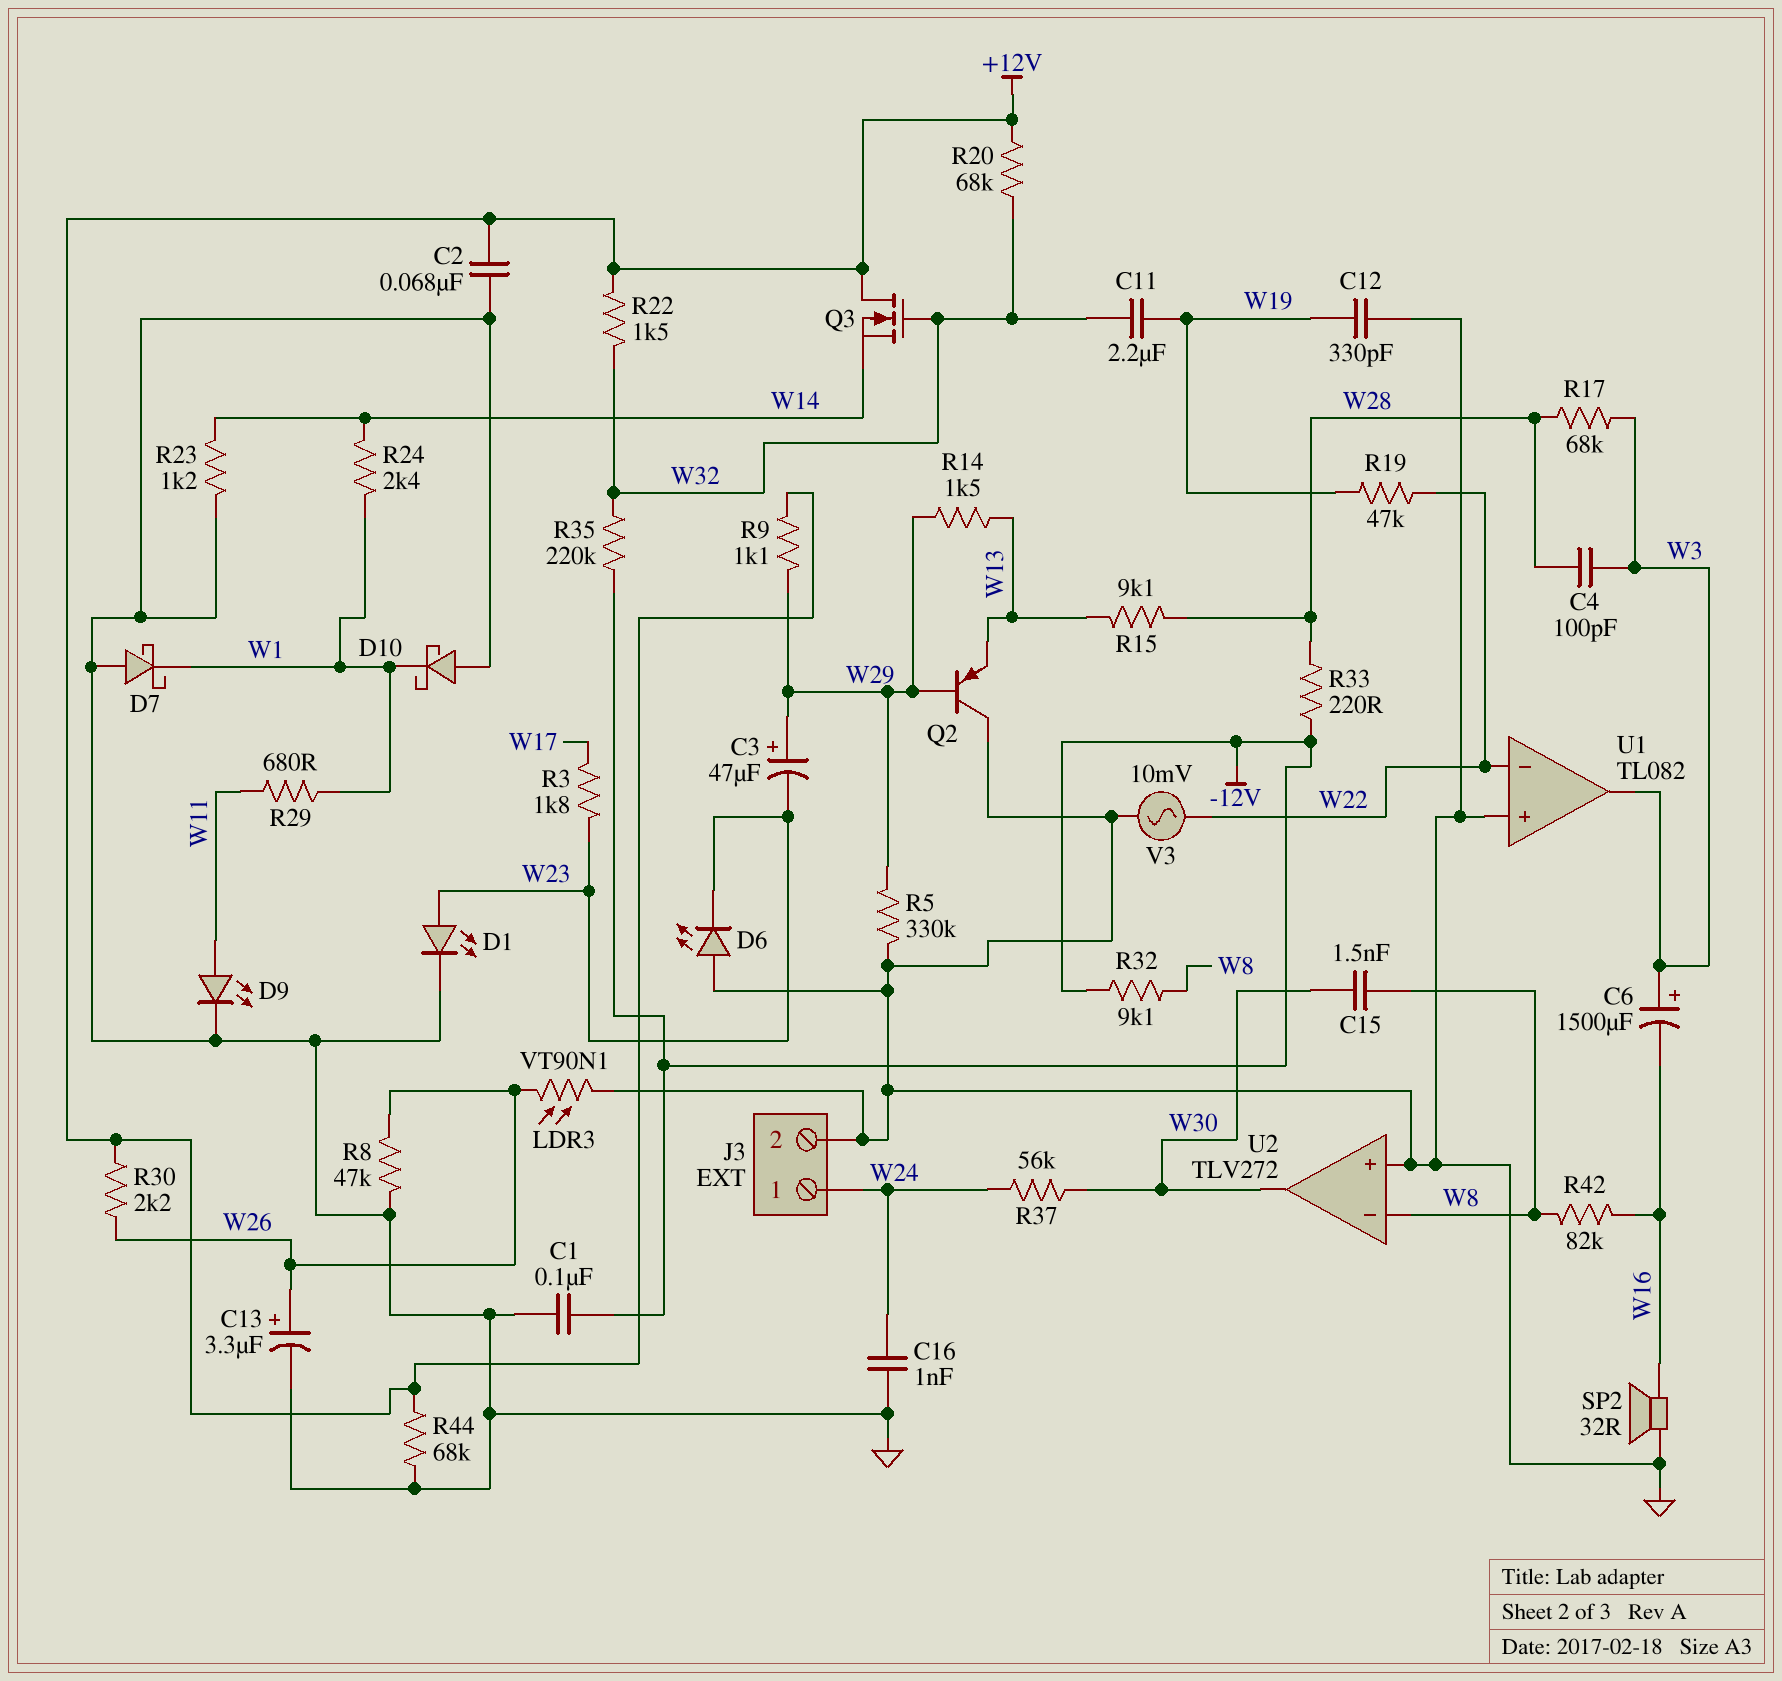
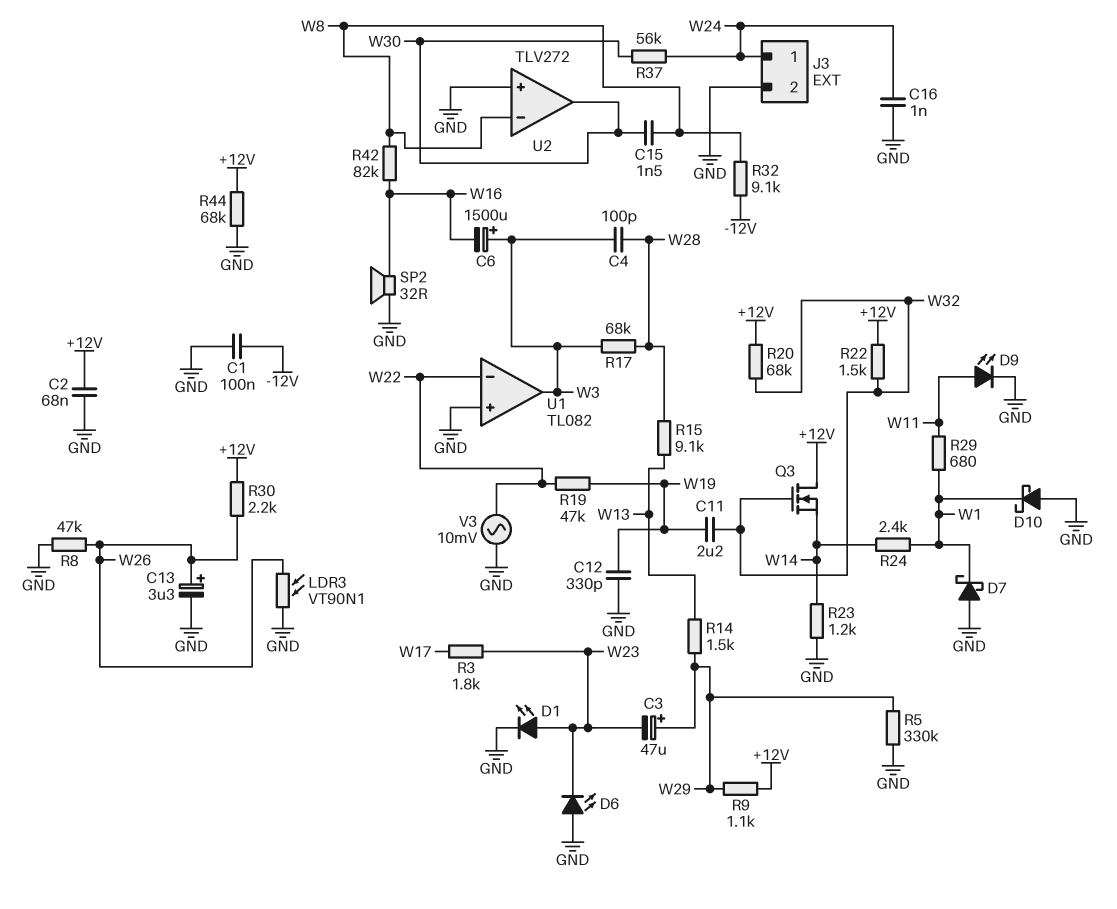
Q2: PNP (B W29, C GND, E W13) -> none
R33: 220 (-12V, W28) -> none
R35: 220k (-12V, W32) -> none

